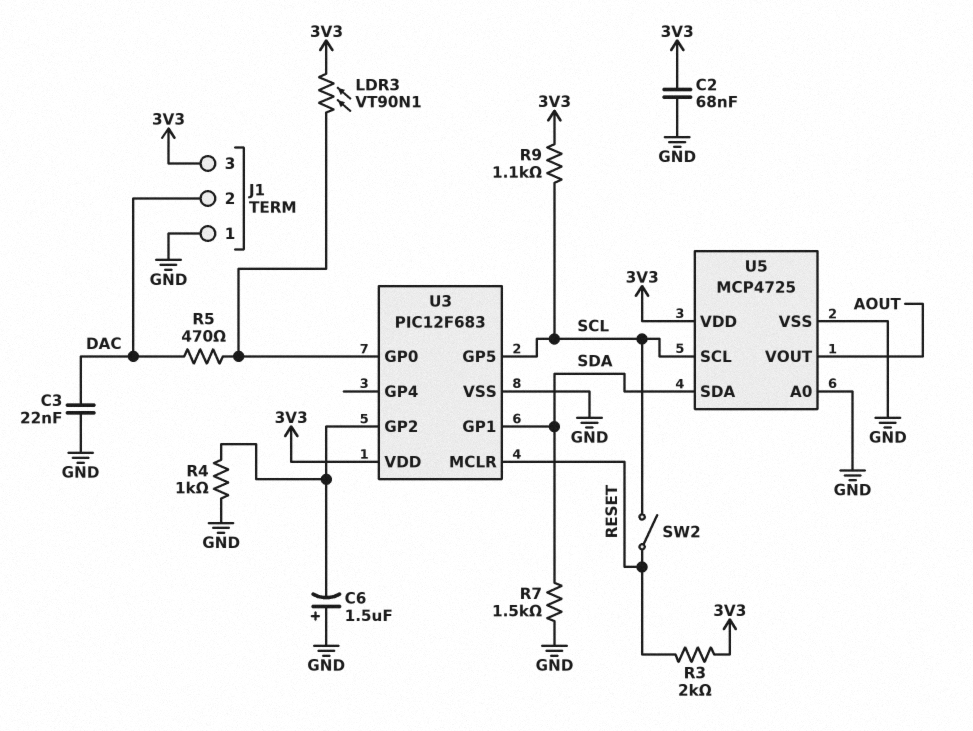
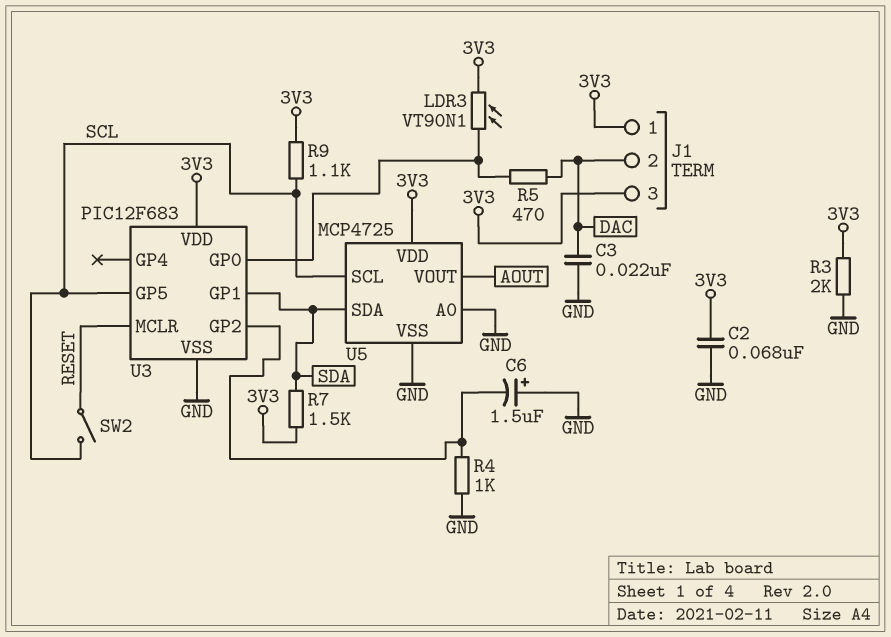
J1 pin 1: GND -> 3V3
R3: 2k (3V3, RESET) -> 2k (3V3, GND)
R7: 1.5k (GND, SDA) -> 1.5k (3V3, SDA)

